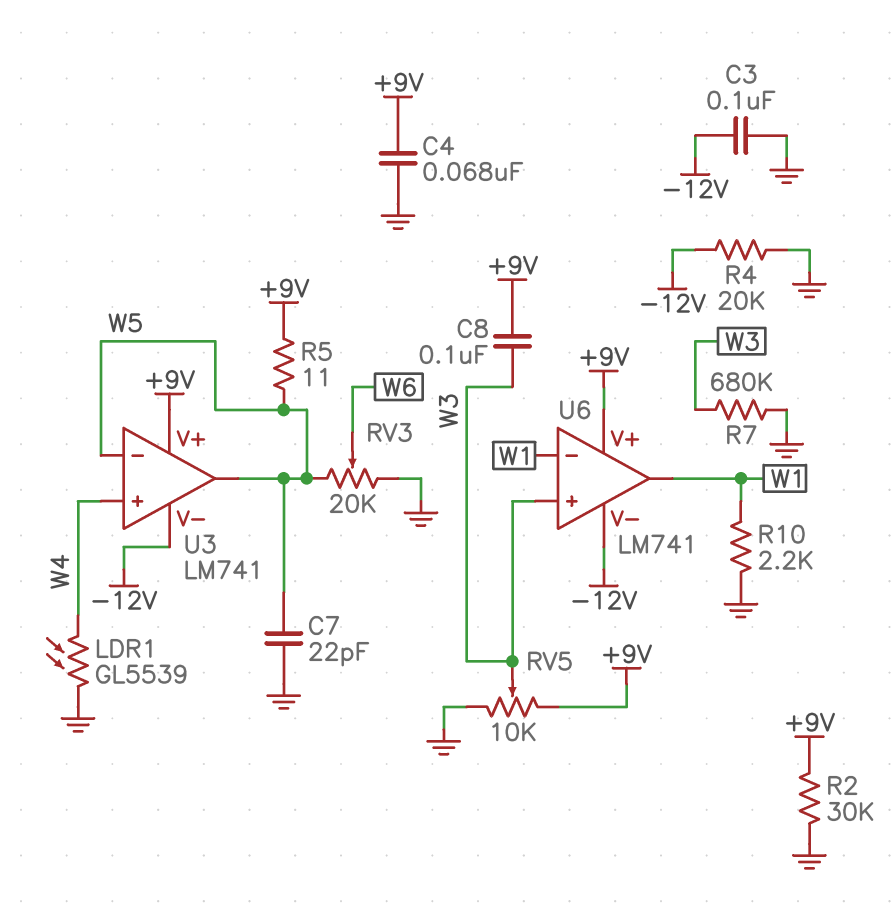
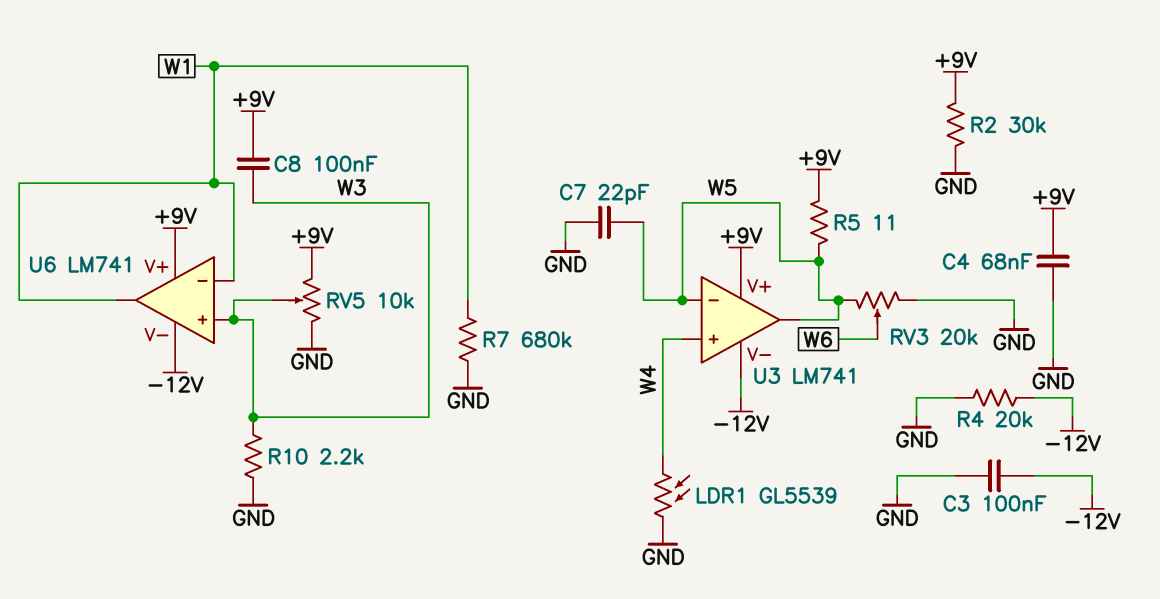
R7: 680k (GND, W3) -> 680k (GND, W1)
R10: 2.2k (GND, W1) -> 2.2k (GND, W3)

